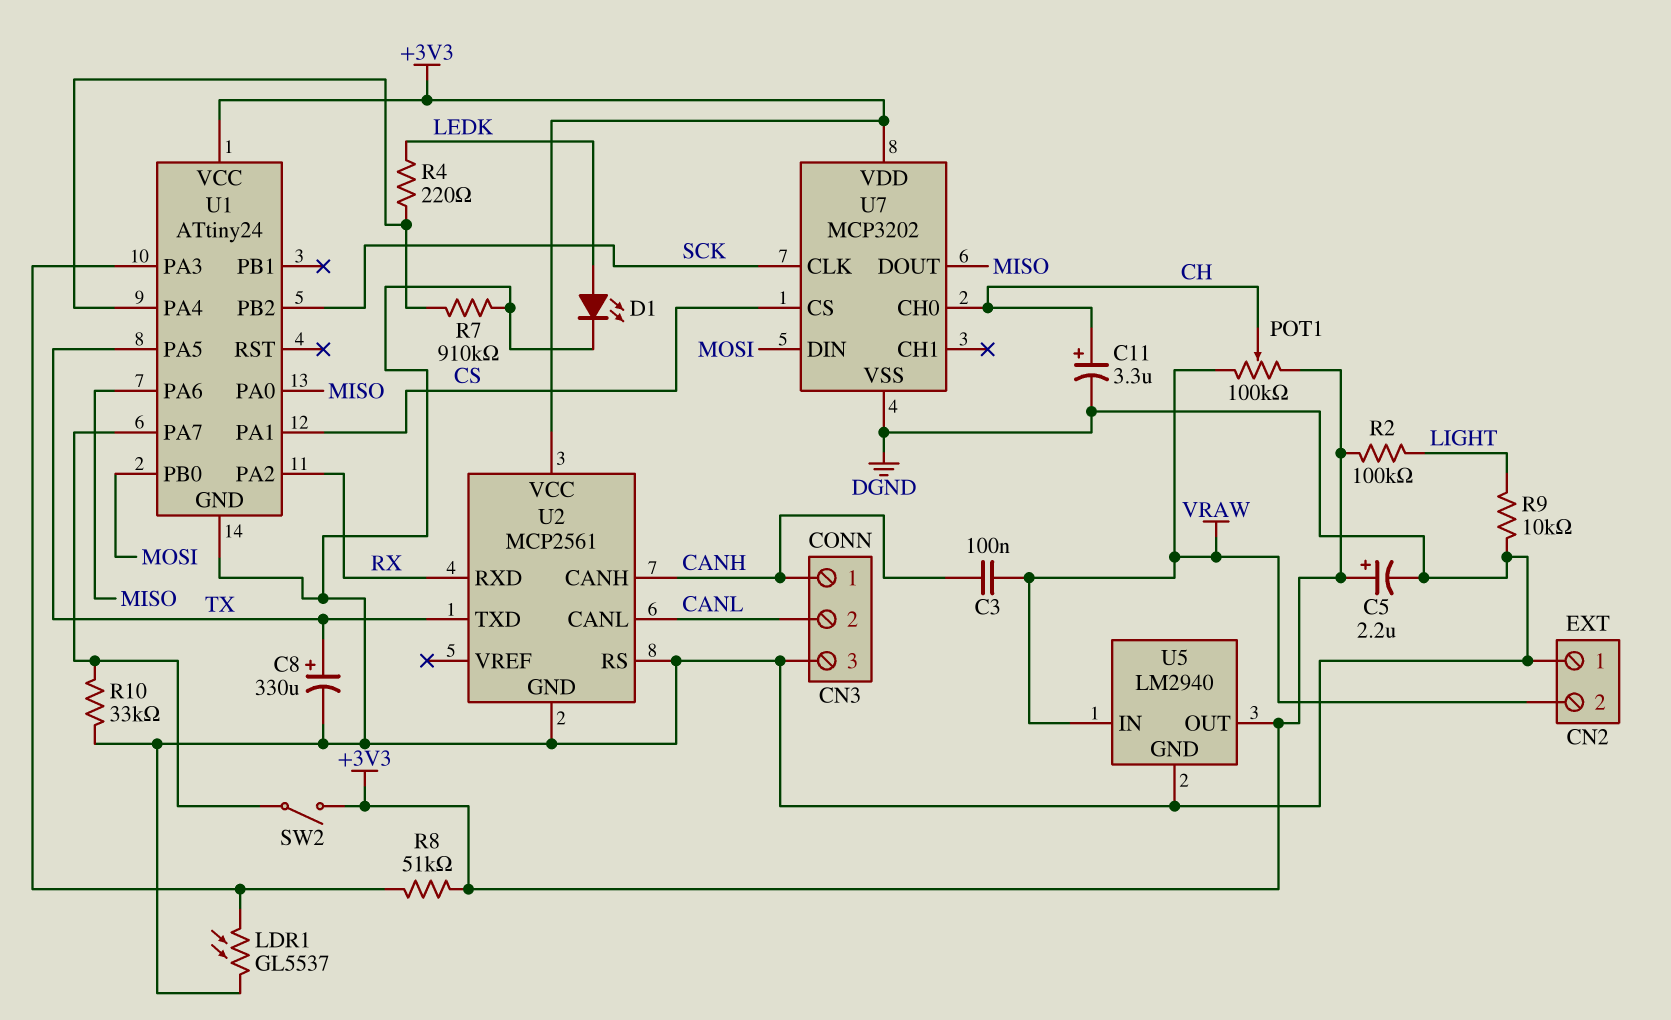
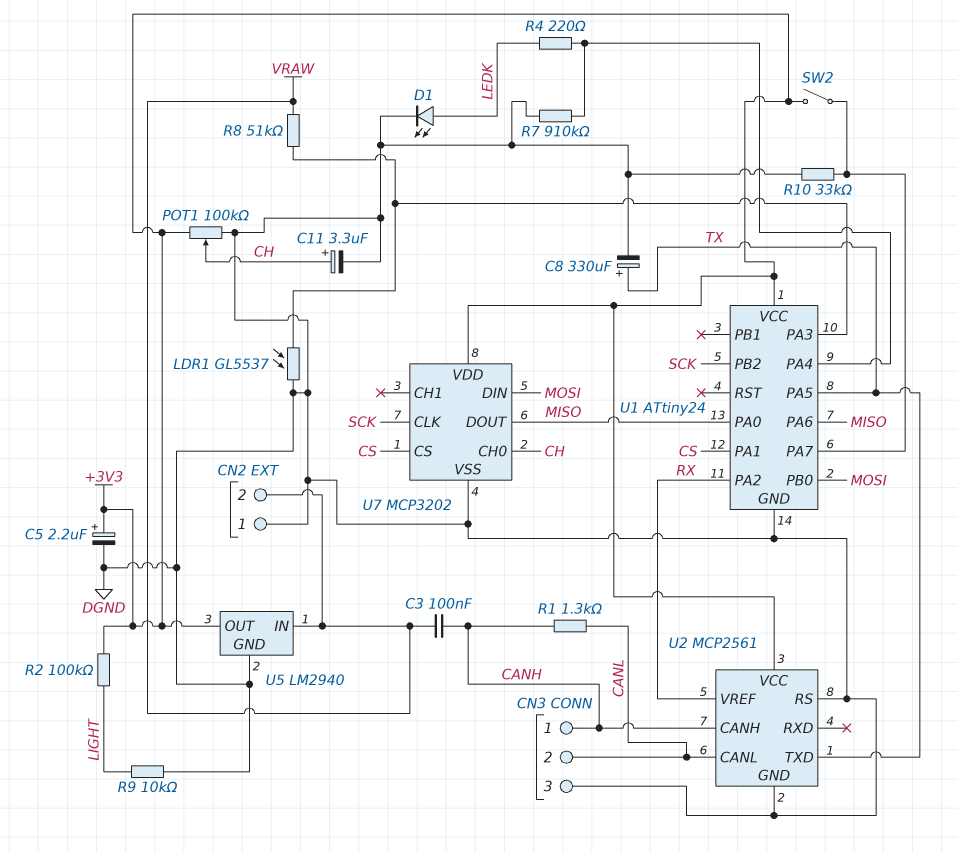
POT1: 100k (+3V3, VRAW, wiper CH) -> 100k (+3V3, DGND, wiper CH)
R1: none -> 1.3k (CANH, CANL)
R8: 51k (+3V3, U1/PA3) -> 51k (U1/PA3, VRAW)
U2 pin RXD: RX -> none
U2 pin VREF: none -> RX

